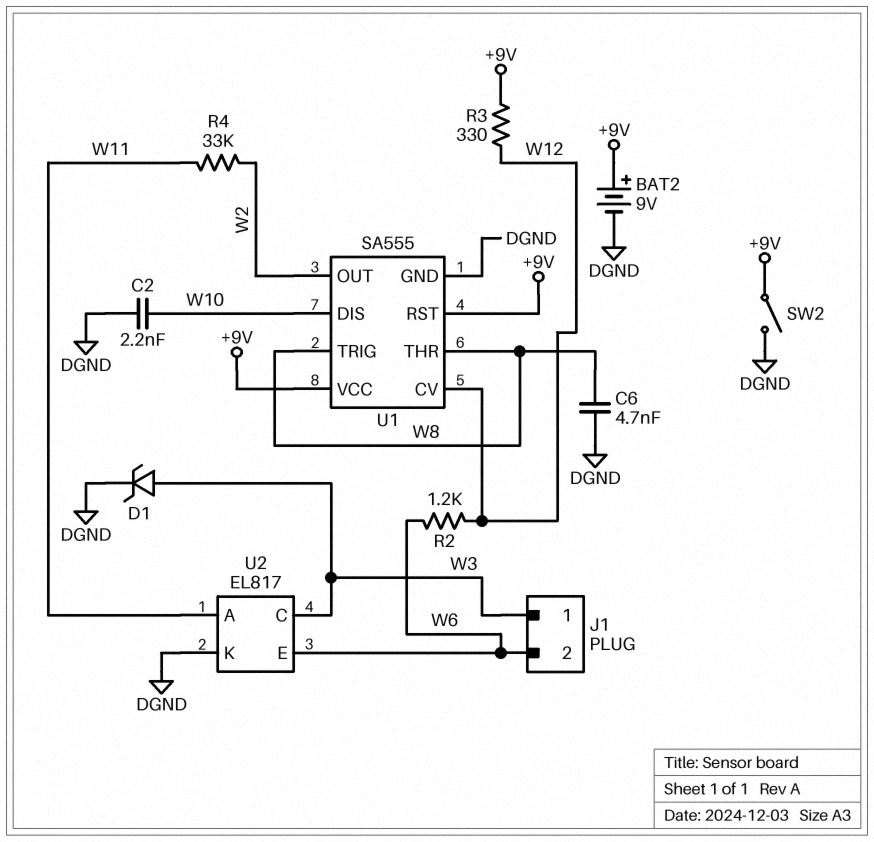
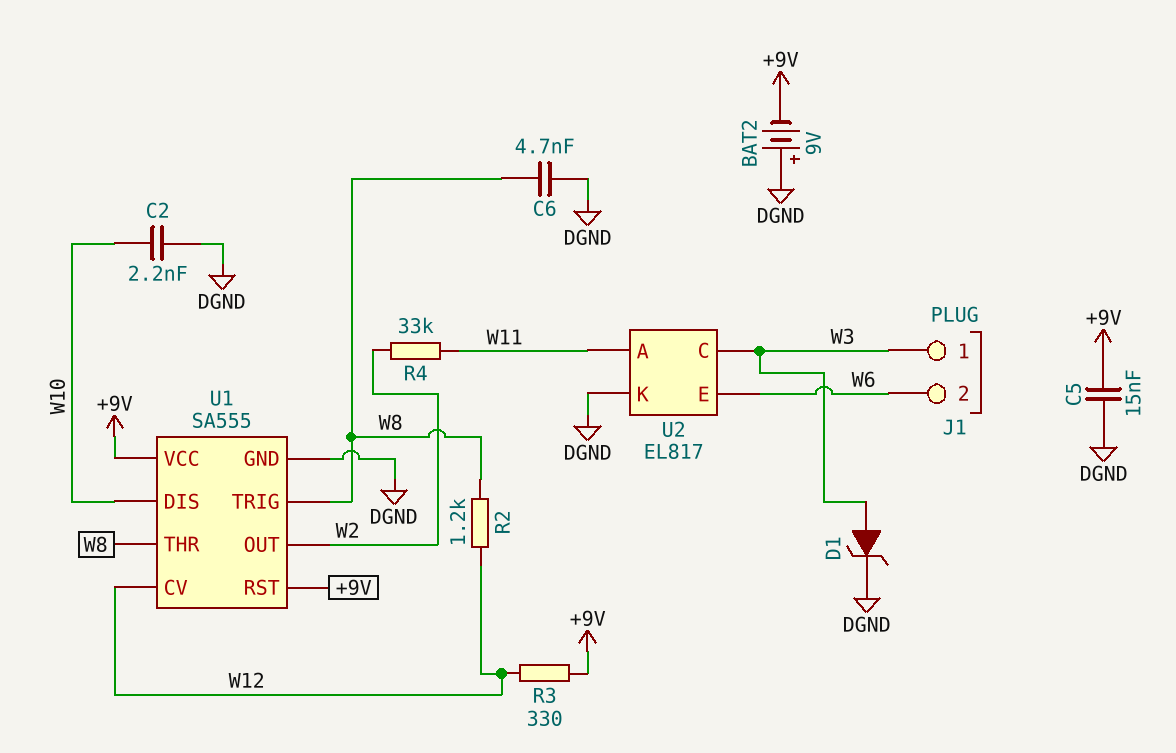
BAT2: 9V (plus +9V, minus DGND) -> 9V (plus DGND, minus +9V)
C5: none -> 15nF (+9V, DGND)
R2: 1.2k (W6, W12) -> 1.2k (W8, W12)
SW2: switch (+9V, DGND) -> none

